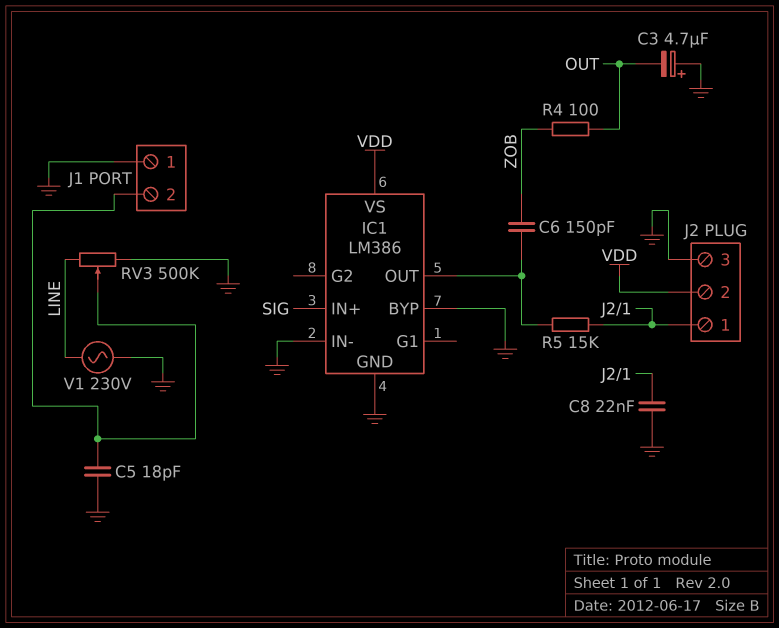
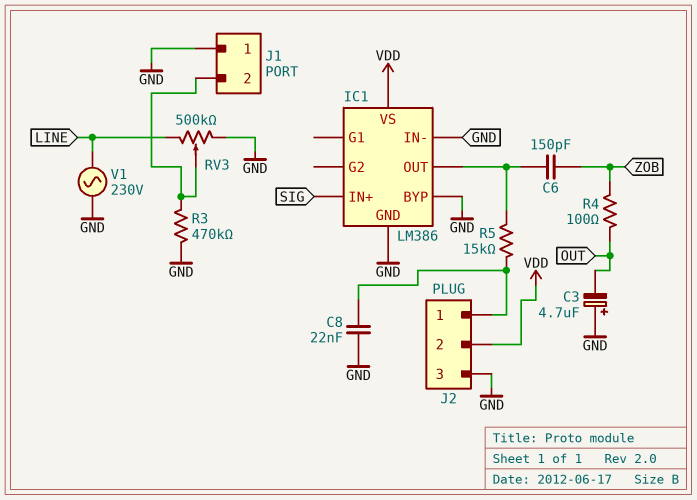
C5: 18pF (GND, J1/2) -> none
R3: none -> 470k (GND, J1/2)

